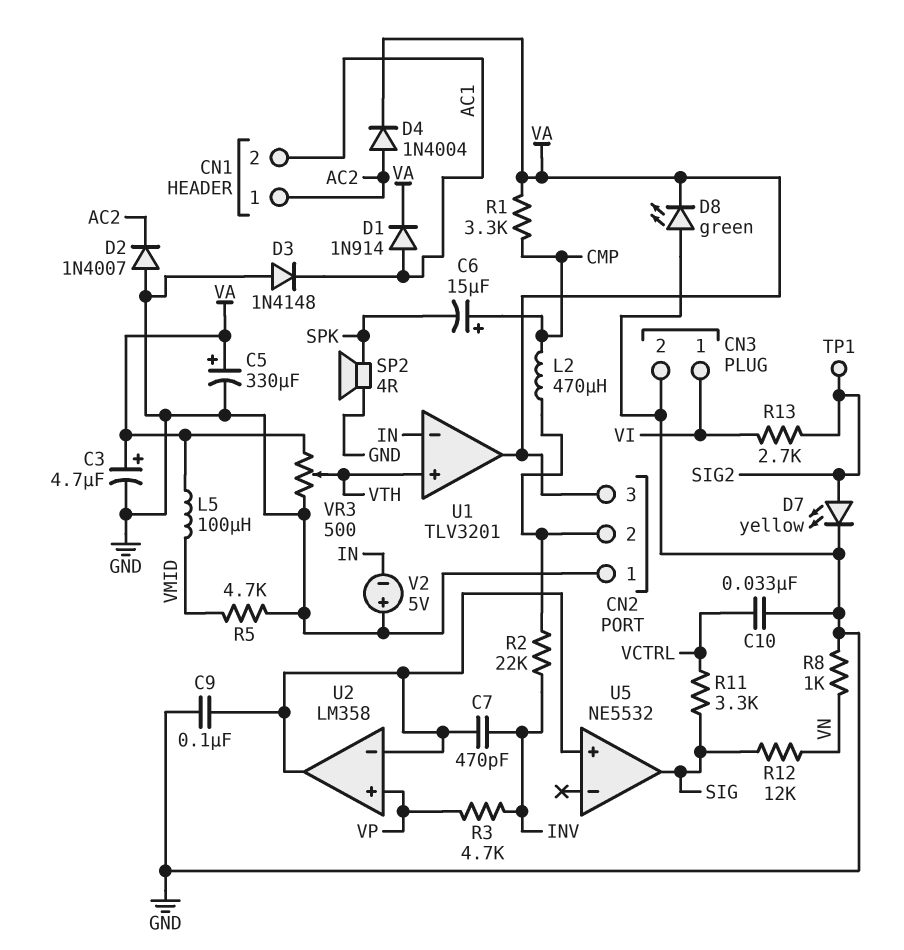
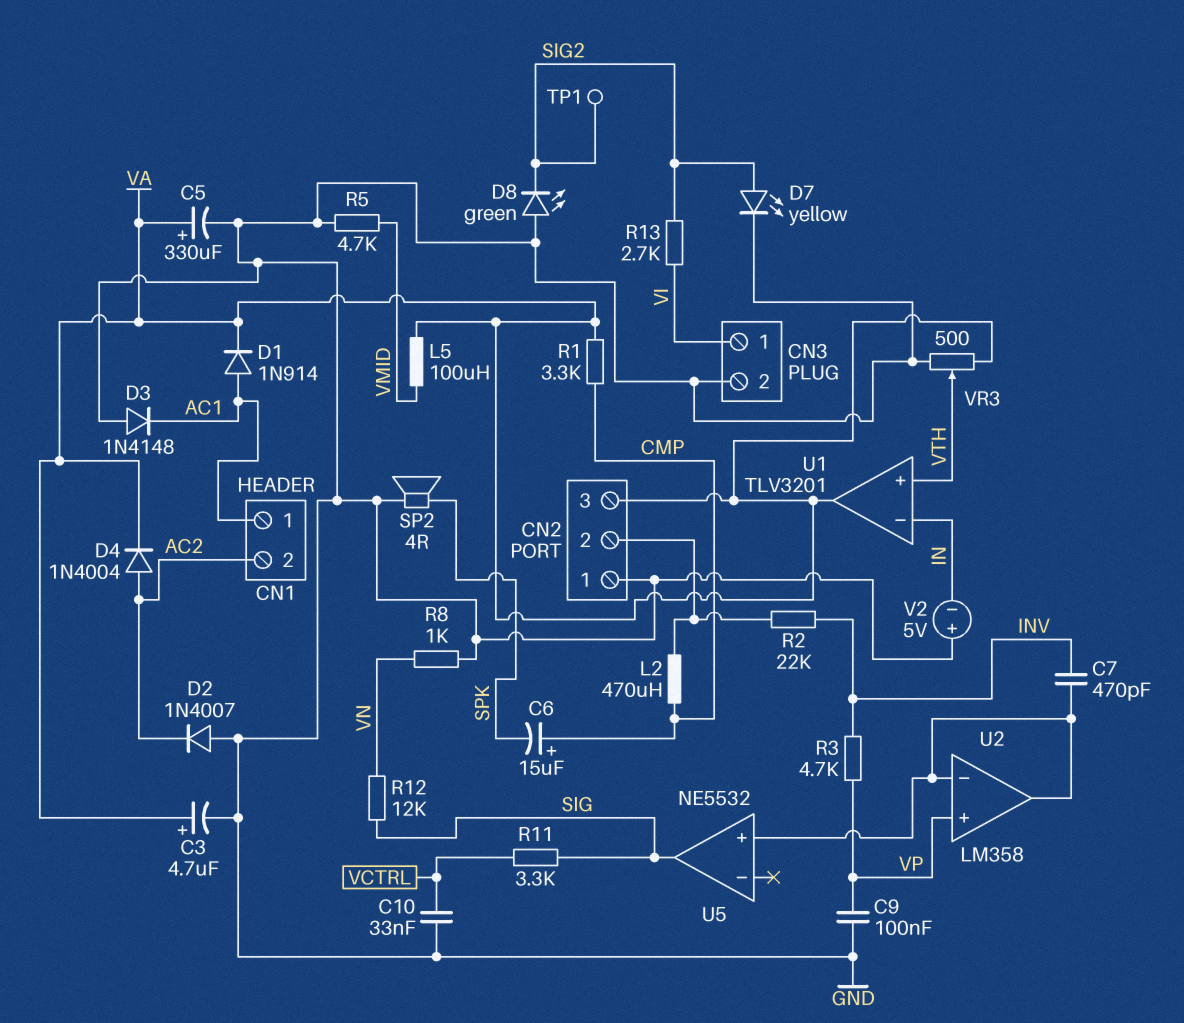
C9: 100nF (GND, U2/in-) -> 100nF (GND, VP)
CN1 pin 1: AC2 -> AC1
CN1 pin 2: AC1 -> AC2
D8: LED green (A GND, K VA) -> LED green (A GND, K SIG2)

